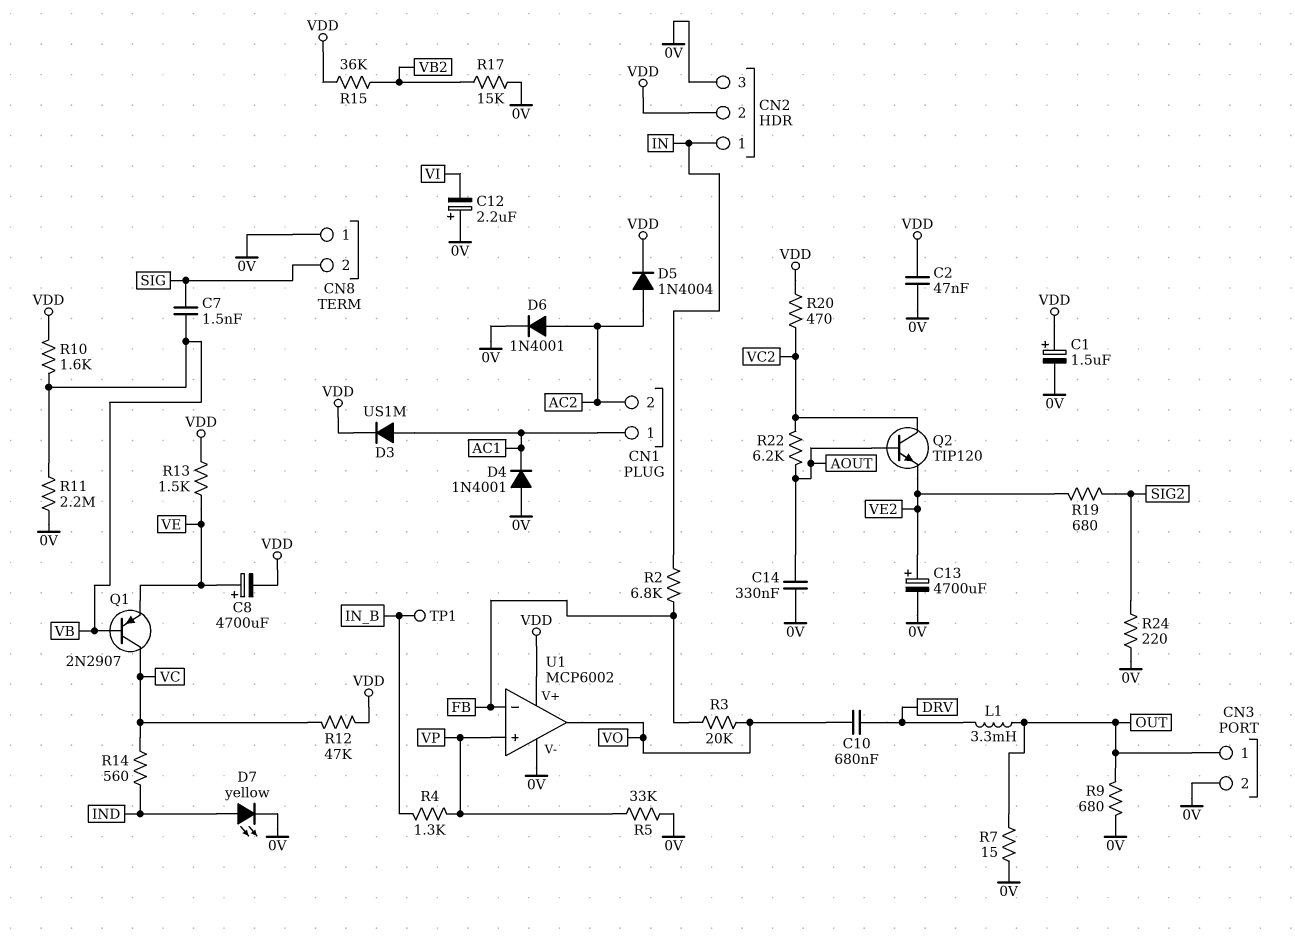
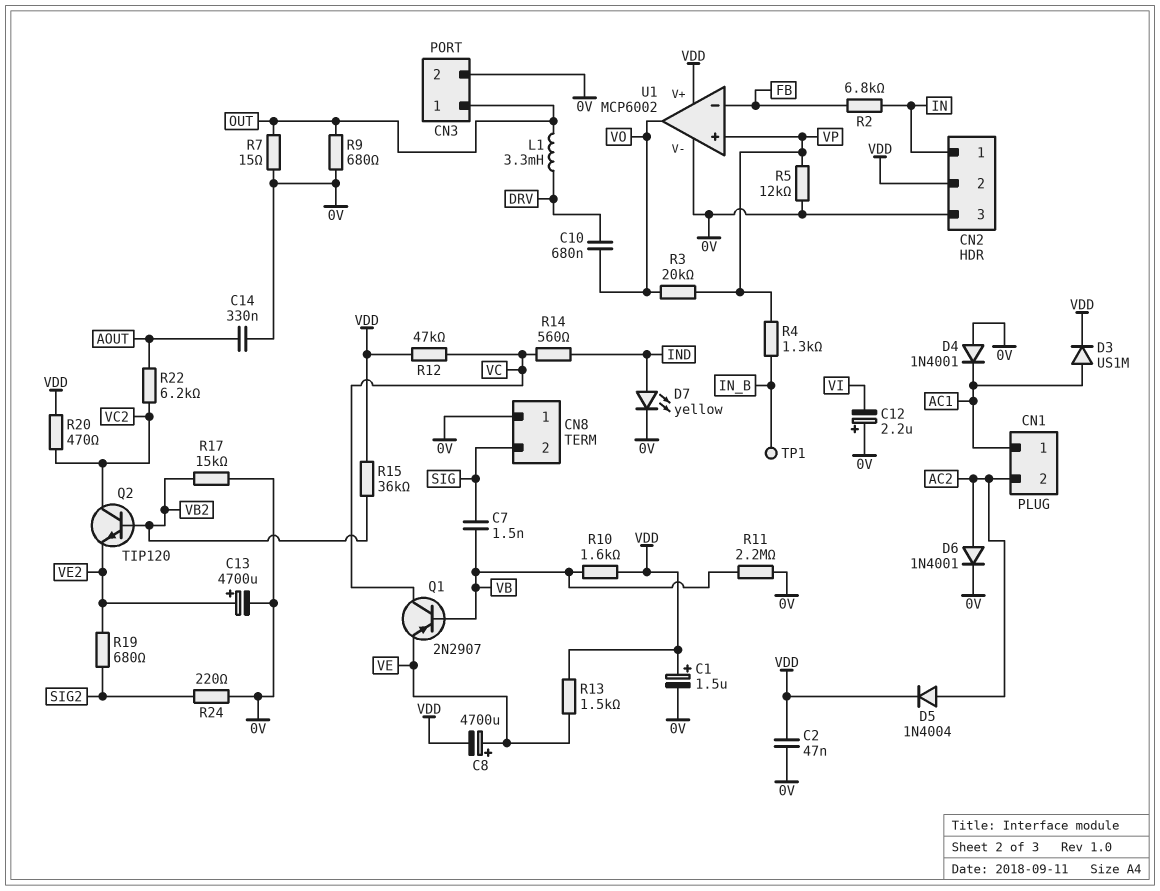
Q2: NPN TIP120 (B AOUT, C VC2, E VE2) -> NPN TIP120 (B VB2, C VC2, E VE2)
R3: 20k (FB, VO) -> 20k (VO, VP)
R5: 33k (0V, VP) -> 12k (0V, VP)

